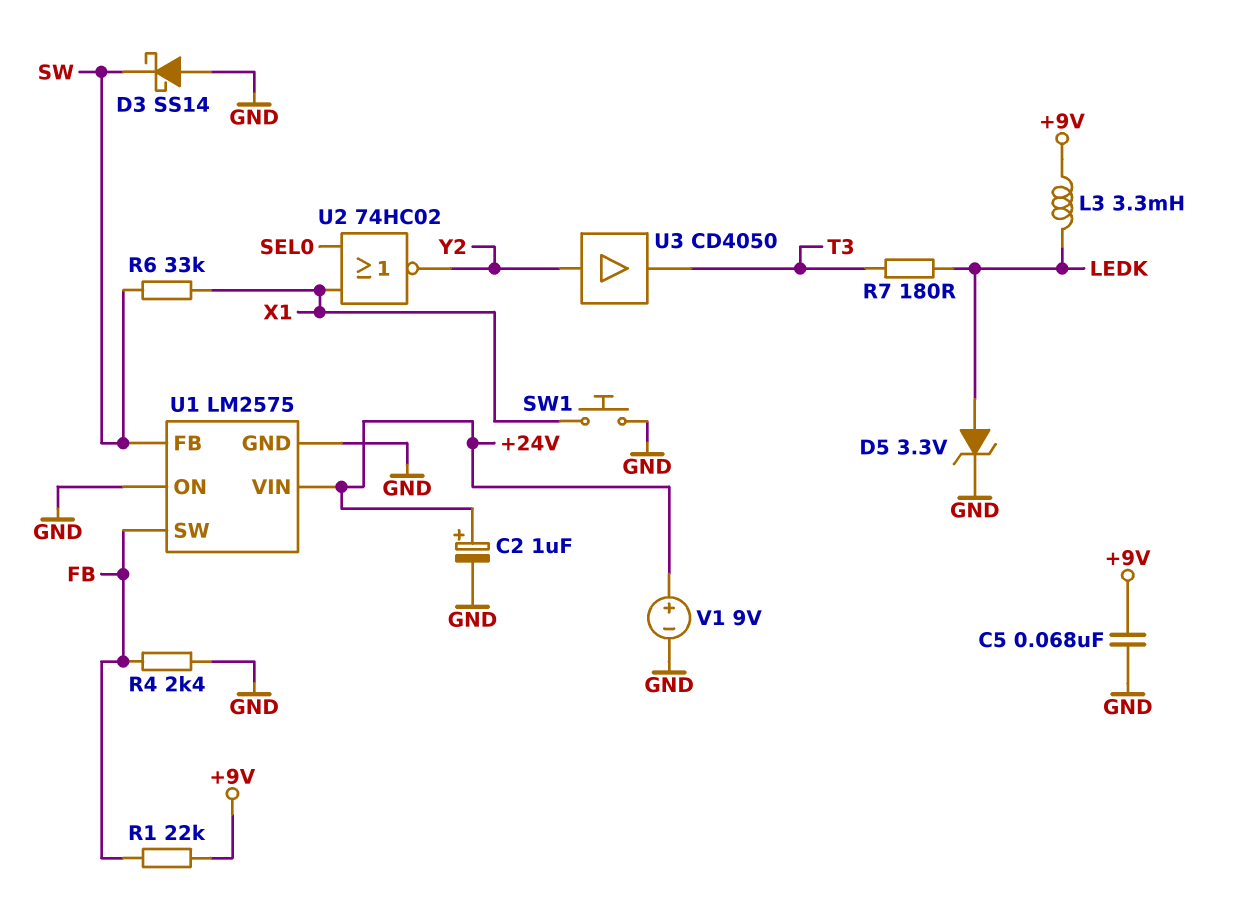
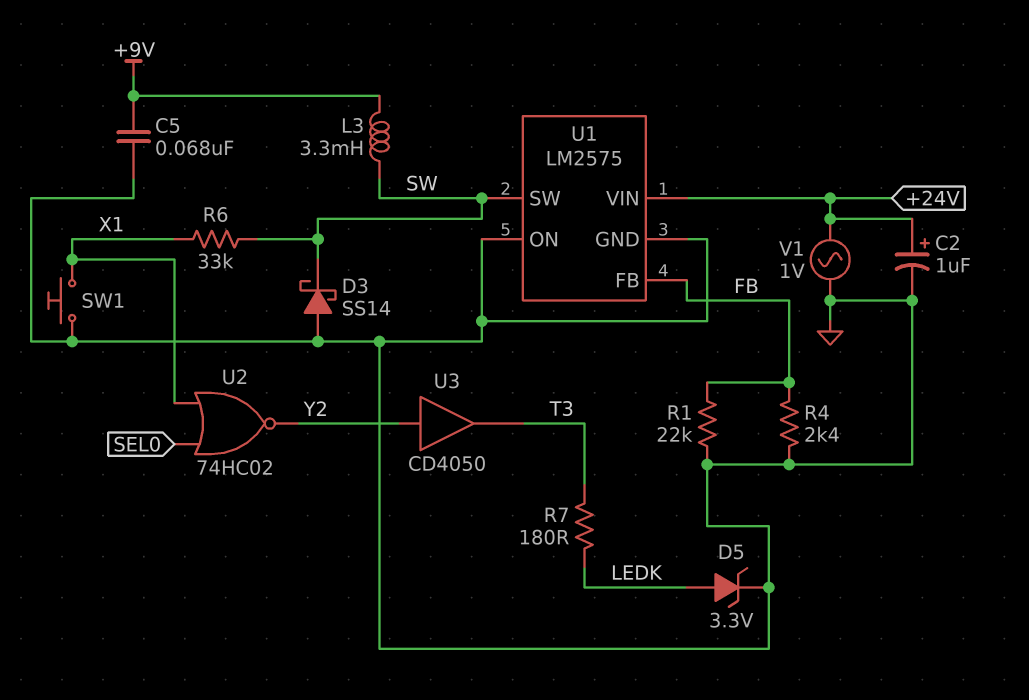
L3: 3.3mH (+9V, LEDK) -> 3.3mH (+9V, SW)
R1: 22k (+9V, FB) -> 22k (FB, GND)
U1 pin FB: SW -> FB
U1 pin SW: FB -> SW
V1: 9V (plus +24V, minus GND) -> AC 1V (+24V, GND)

